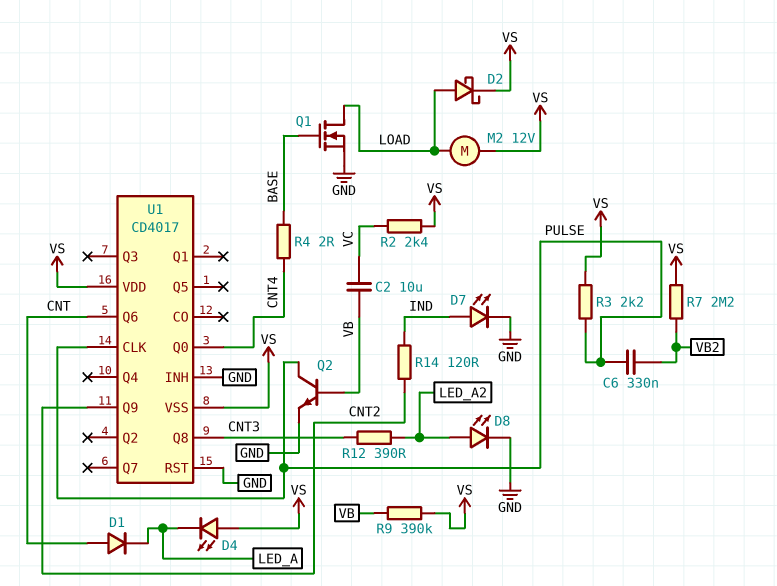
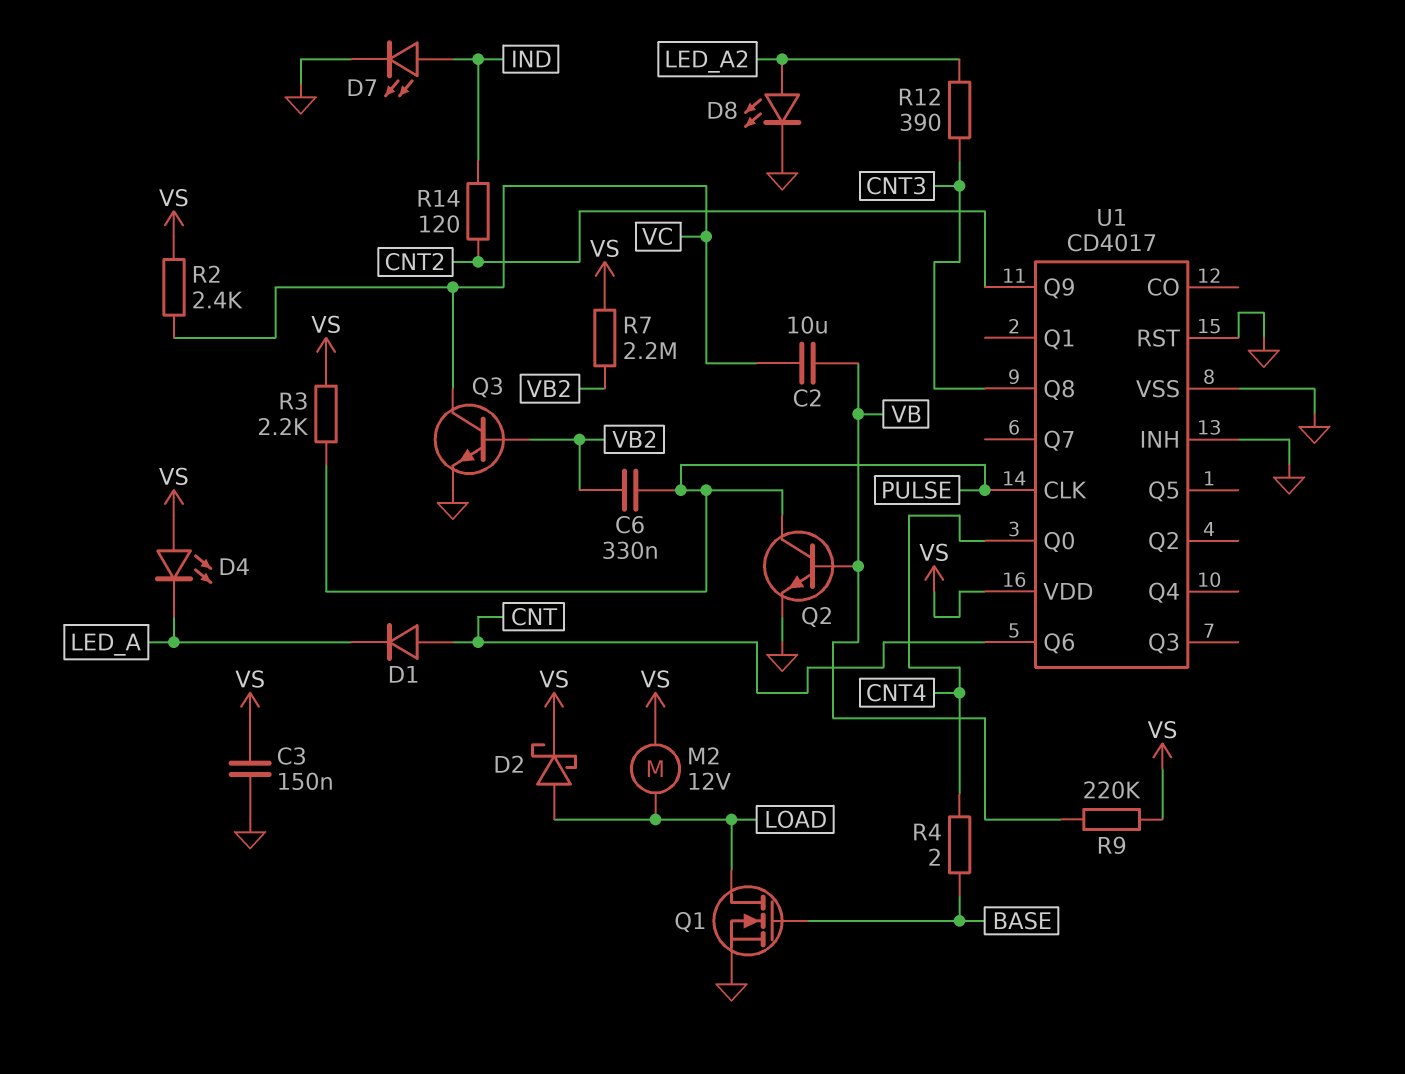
C3: none -> 150nF (GND, VS)
Q3: none -> NPN (B VB2, C VC, E GND)
R9: 390k (VB, VS) -> 220k (VB, VS)
U1 pin VSS: VS -> GND

